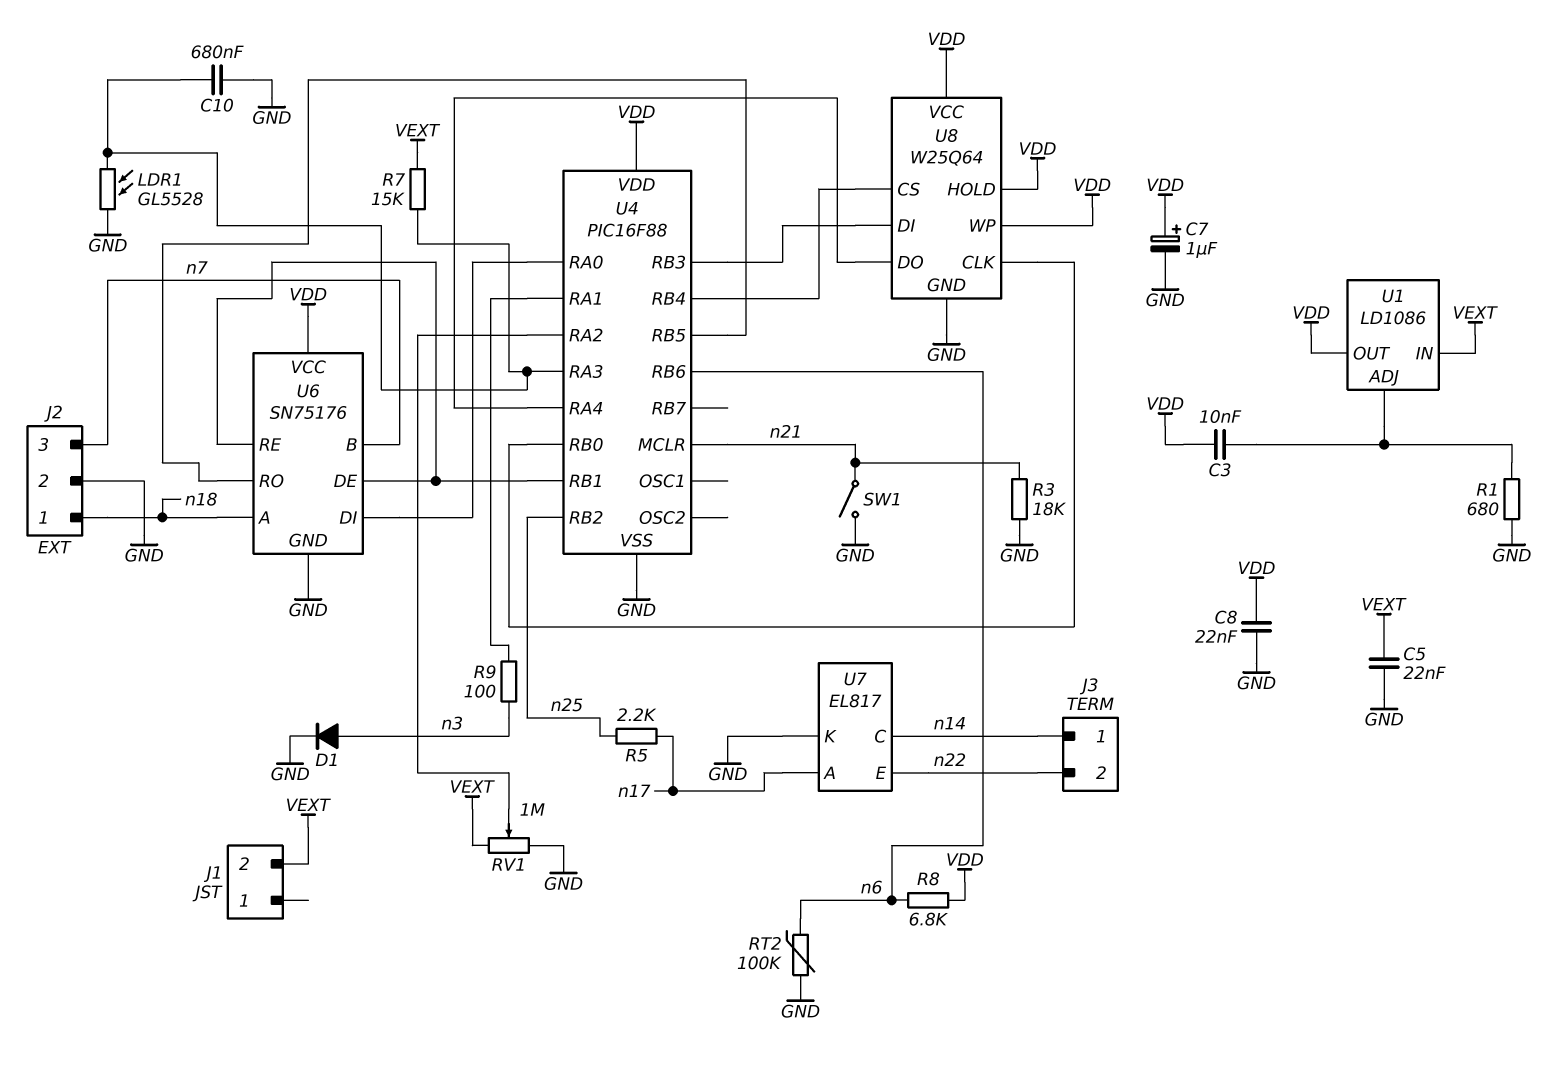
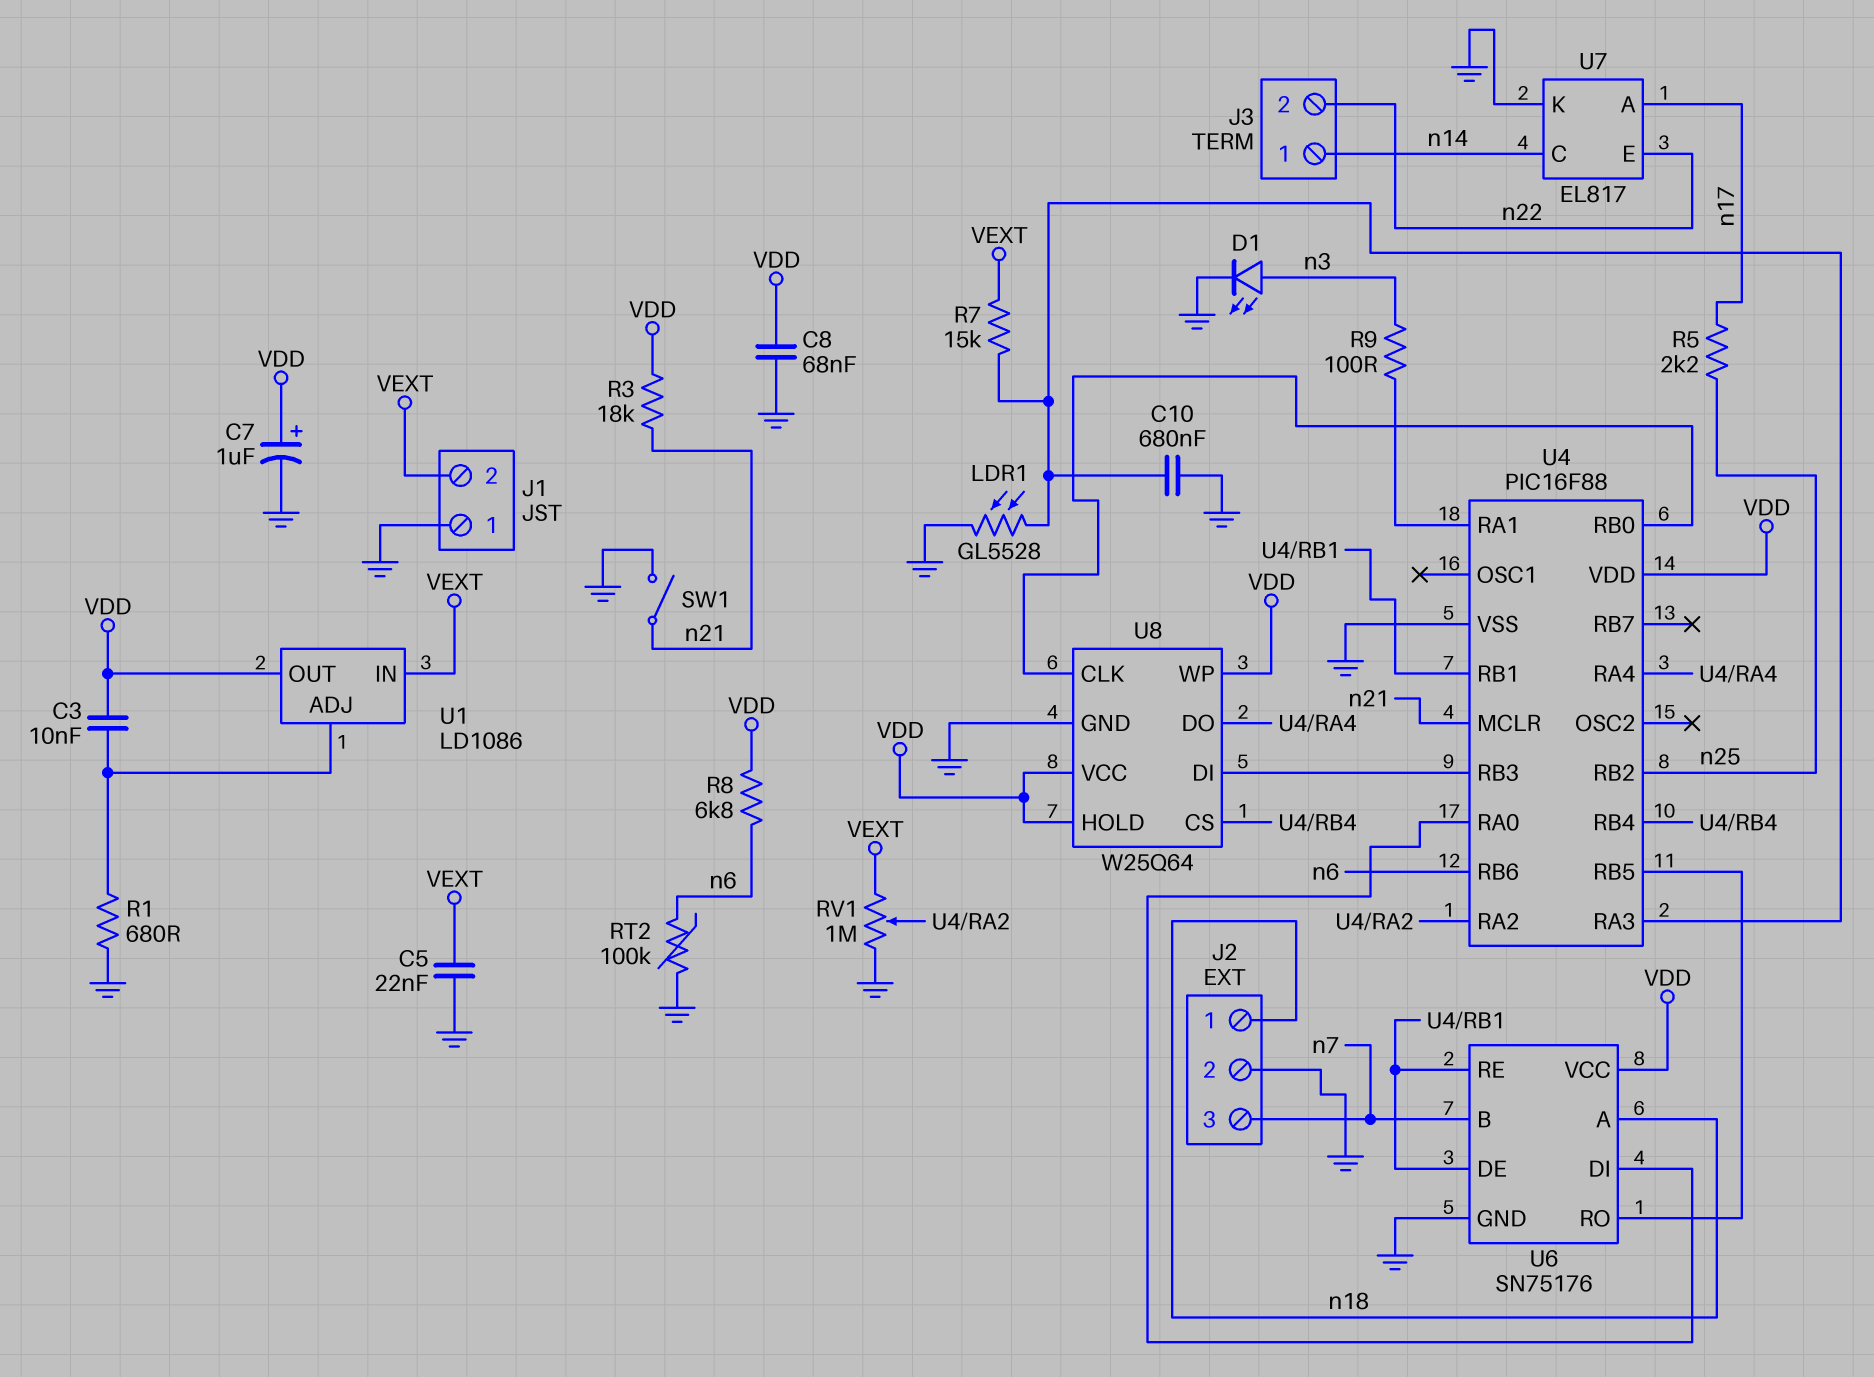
C8: 22nF (GND, VDD) -> 68nF (GND, VDD)
D1: diode (A n3, K GND) -> LED (A n3, K GND)
J1 pin 1: none -> GND
R3: 18k (GND, n21) -> 18k (VDD, n21)

